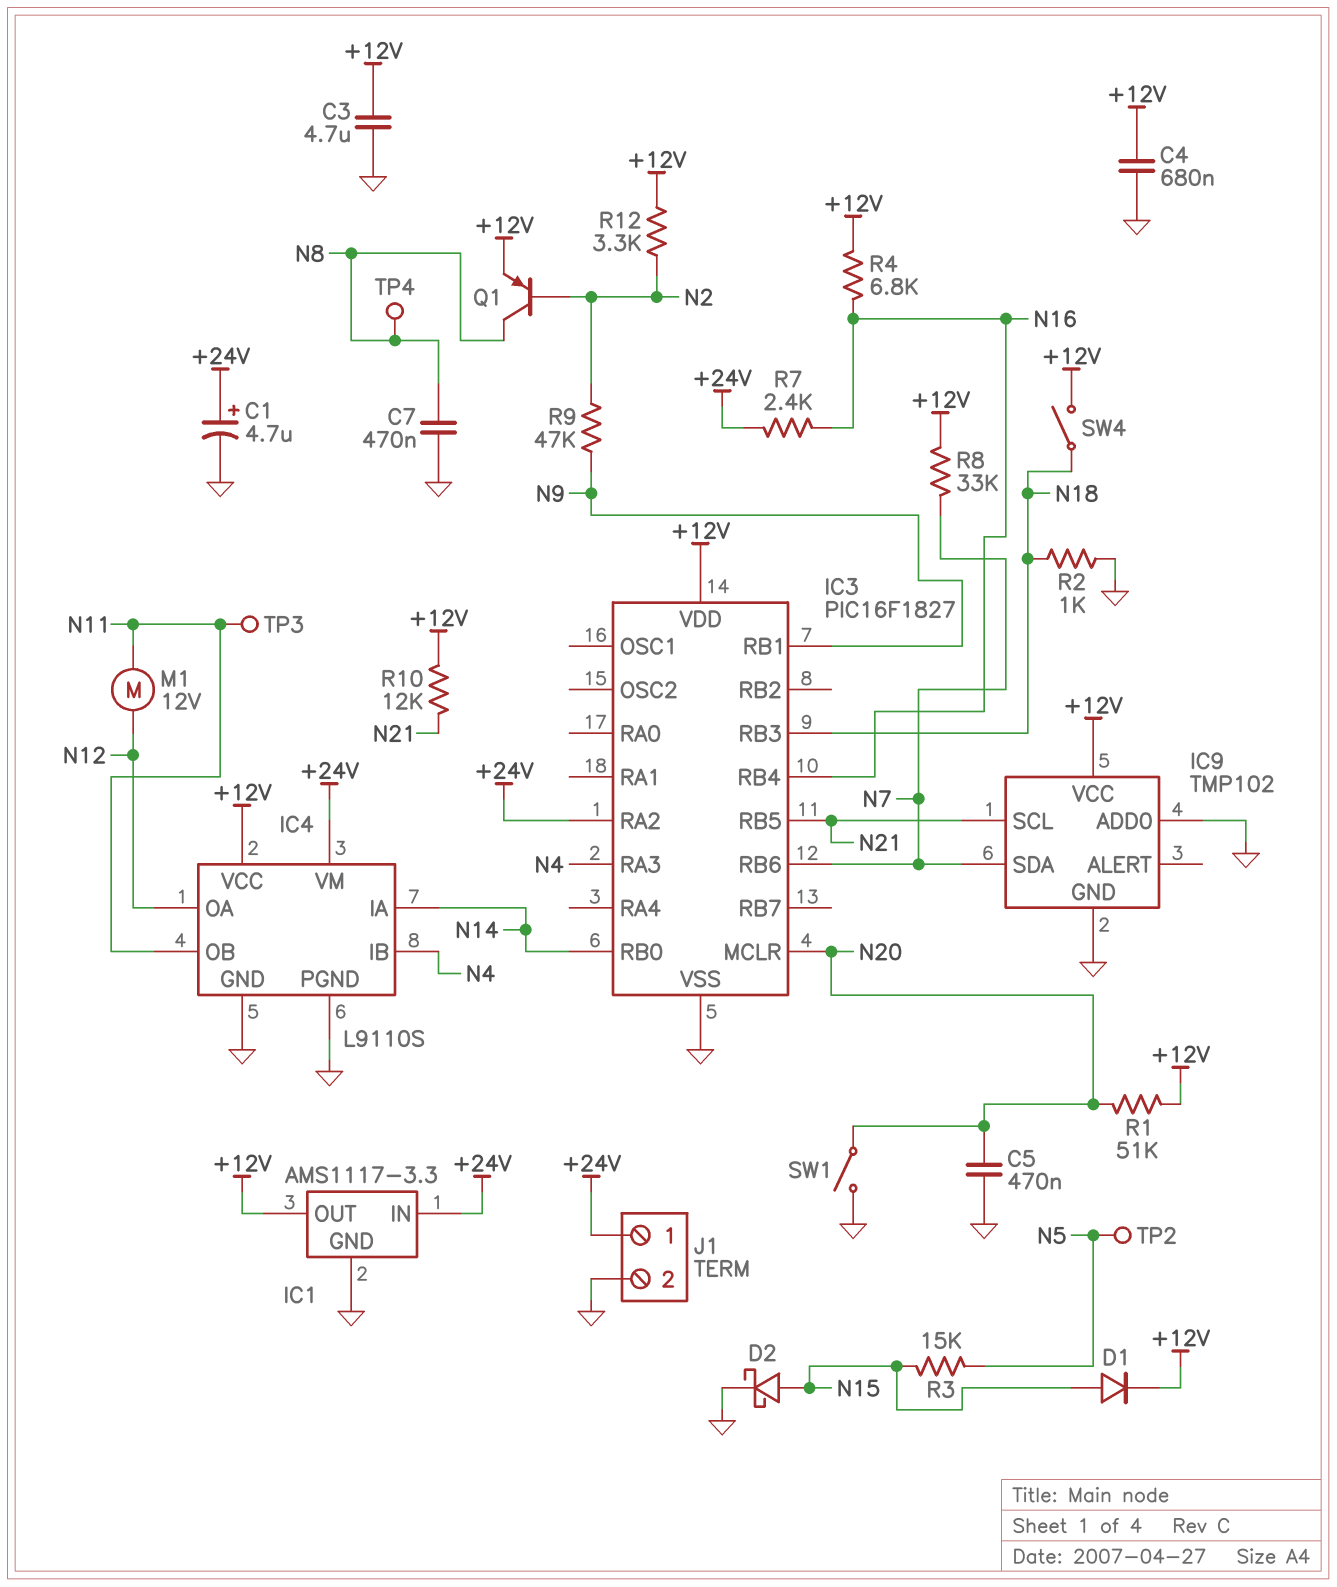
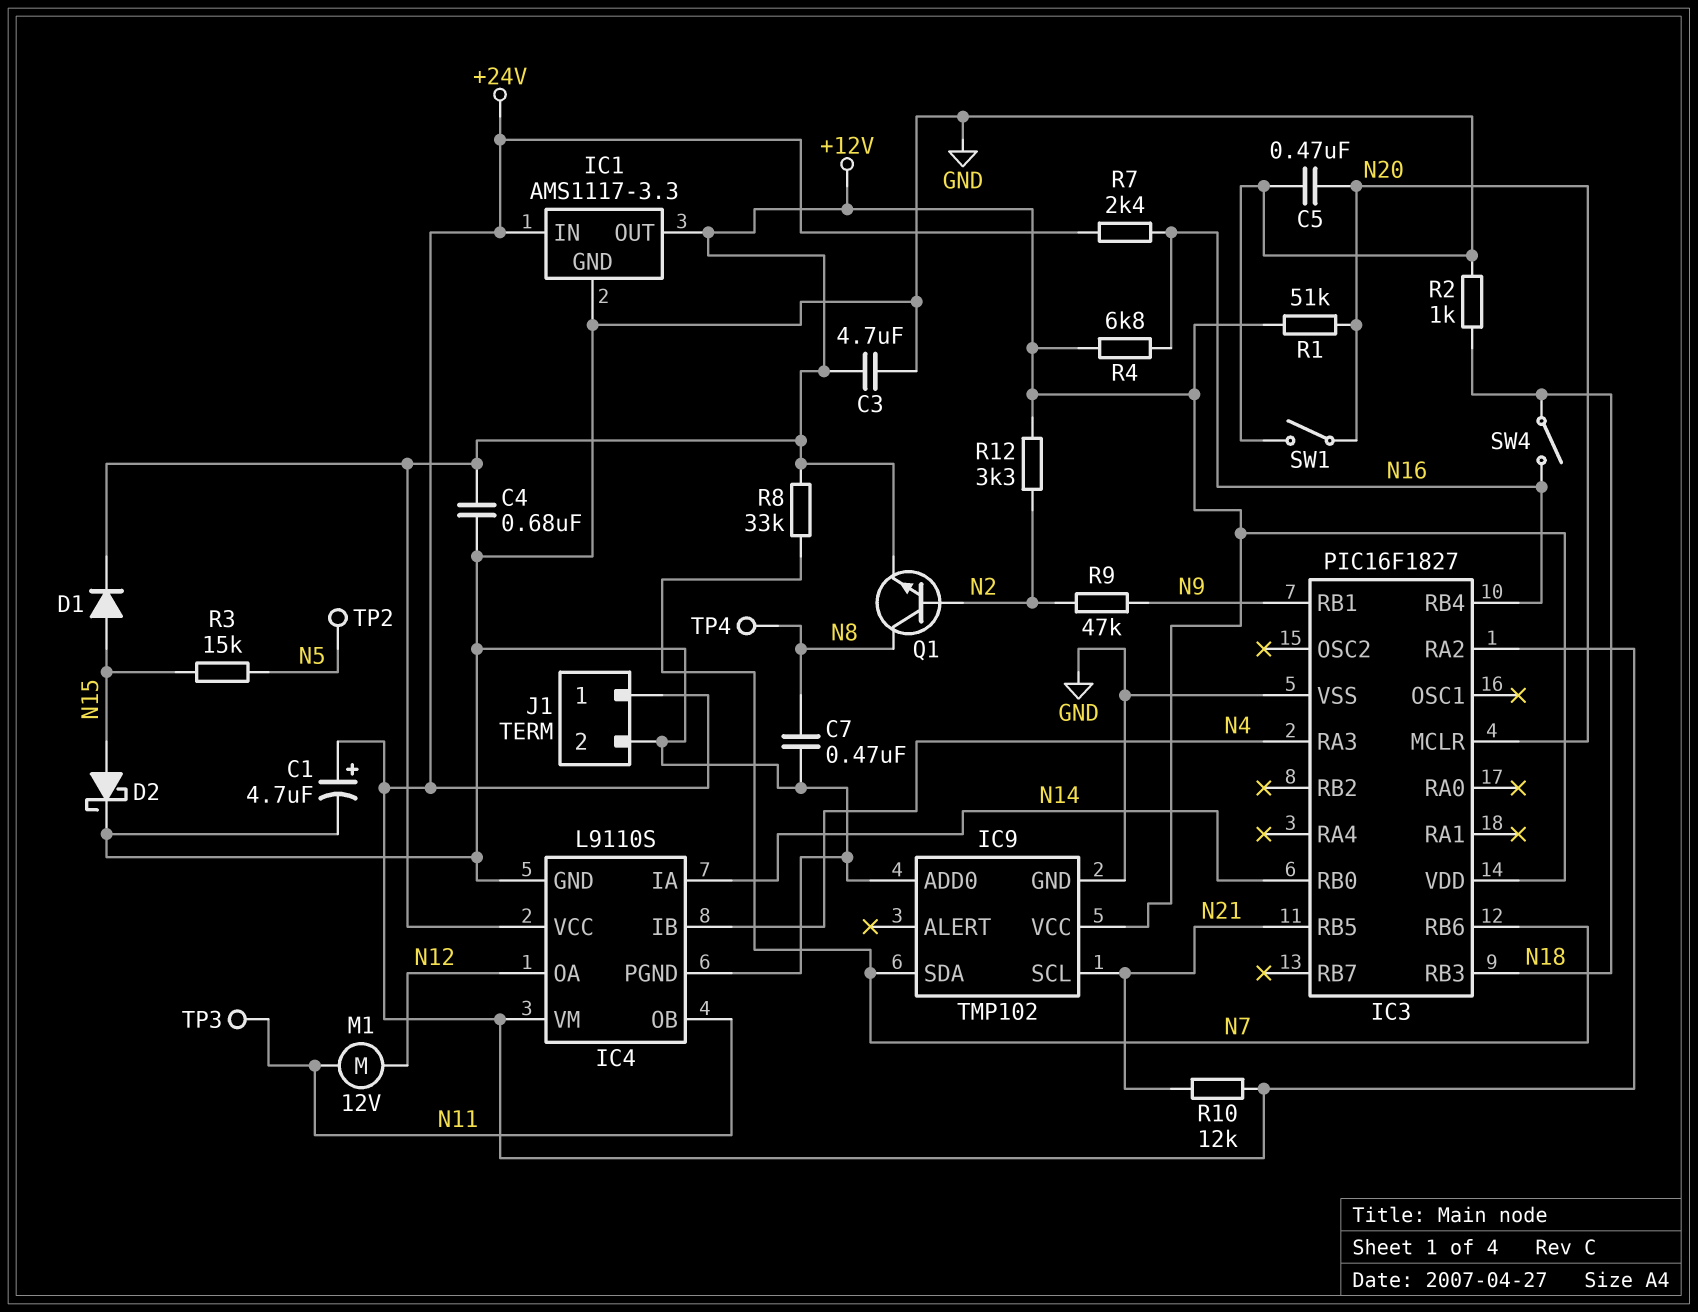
Q1: PNP (B N2, C N8, E +12V) -> NPN (B N2, C N8, E +12V)
R10: 12k (+12V, N21) -> 12k (+24V, N21)
SW4: switch (+12V, N18) -> switch (N16, N18)

